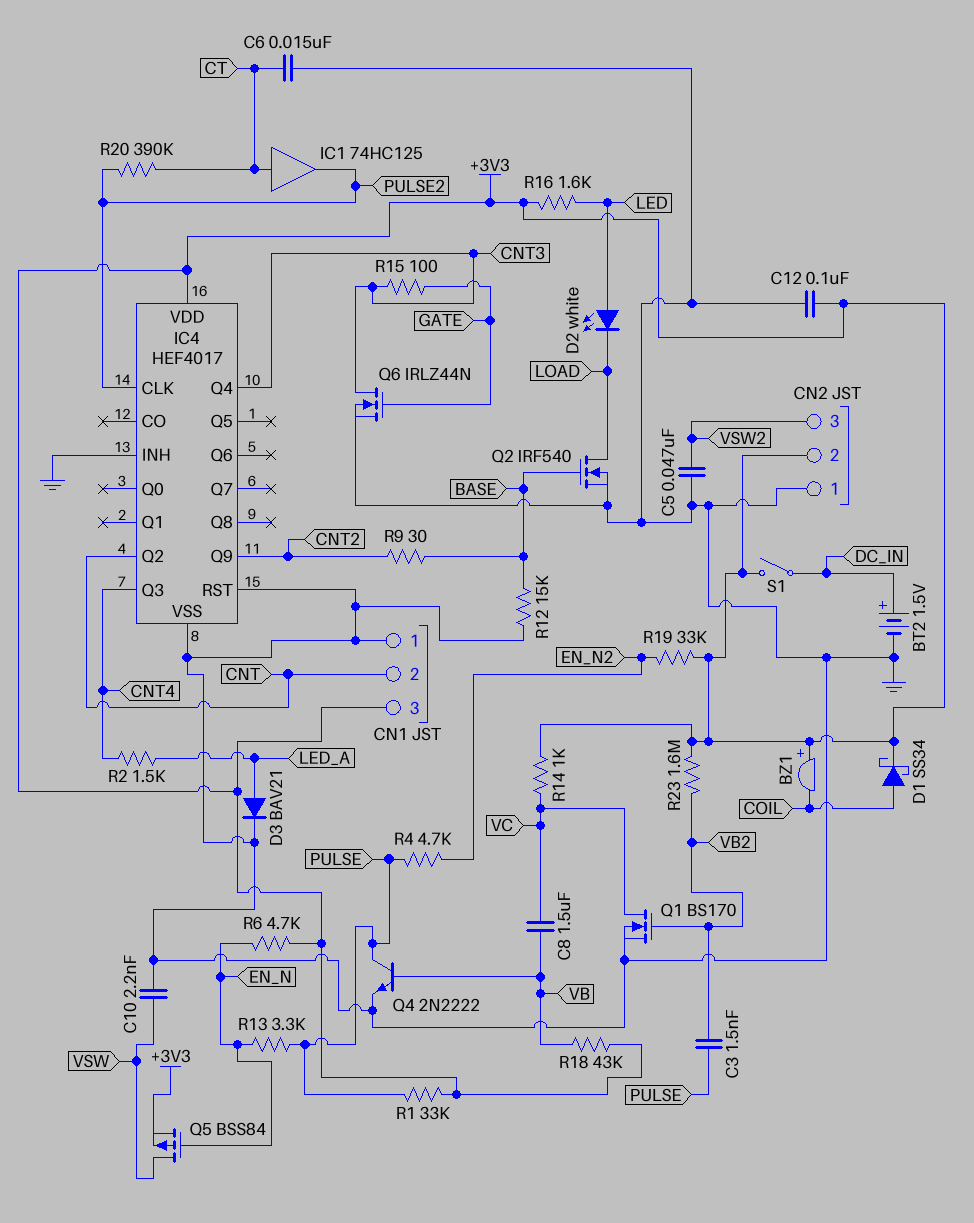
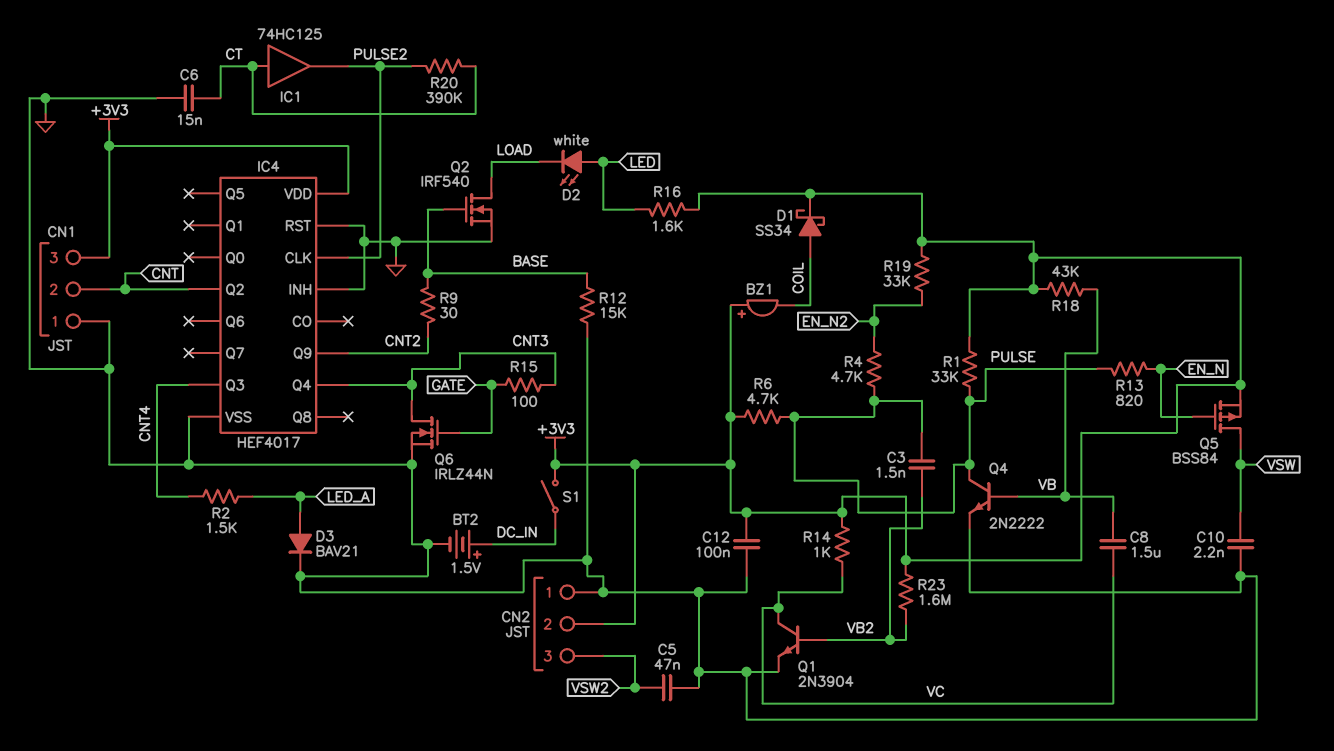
Q1: NMOS BS170 (G VB2, D VC, S GND) -> NPN 2N3904 (B VB2, C VC, E GND)
R6: 4.7k (+3V3, EN_N) -> 4.7k (+3V3, PULSE)
R13: 3.3k (EN_N, PULSE) -> 820 (EN_N, PULSE)

